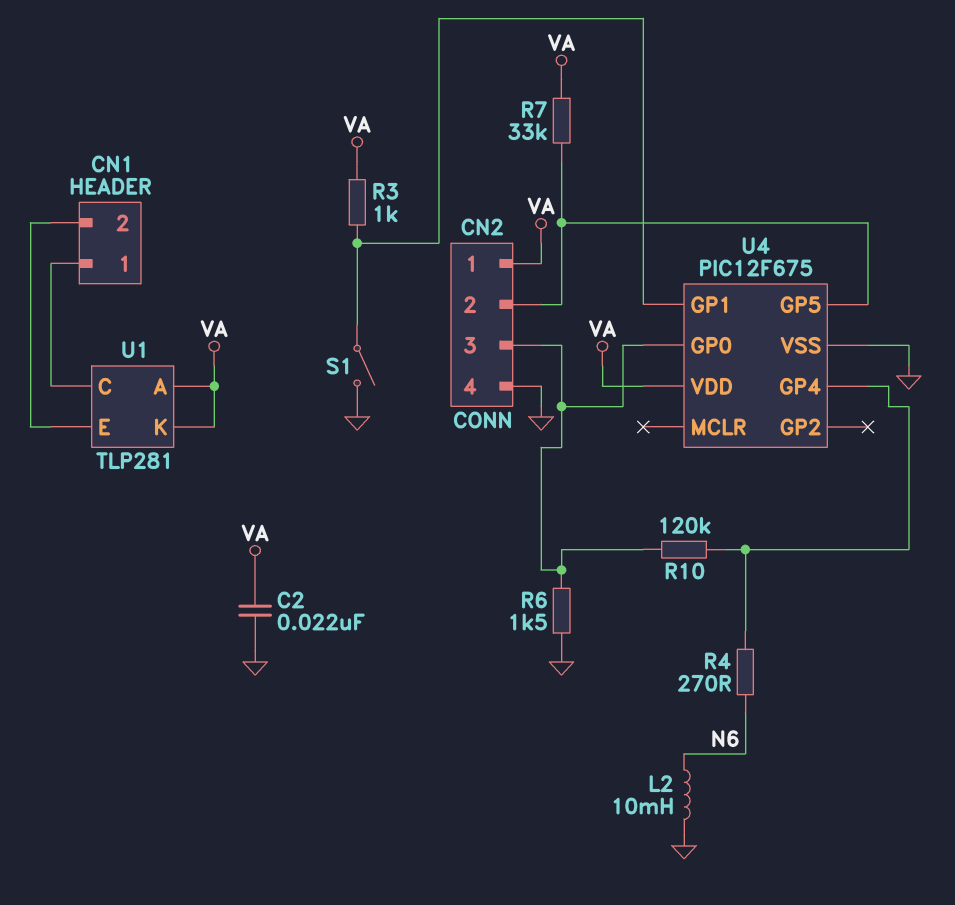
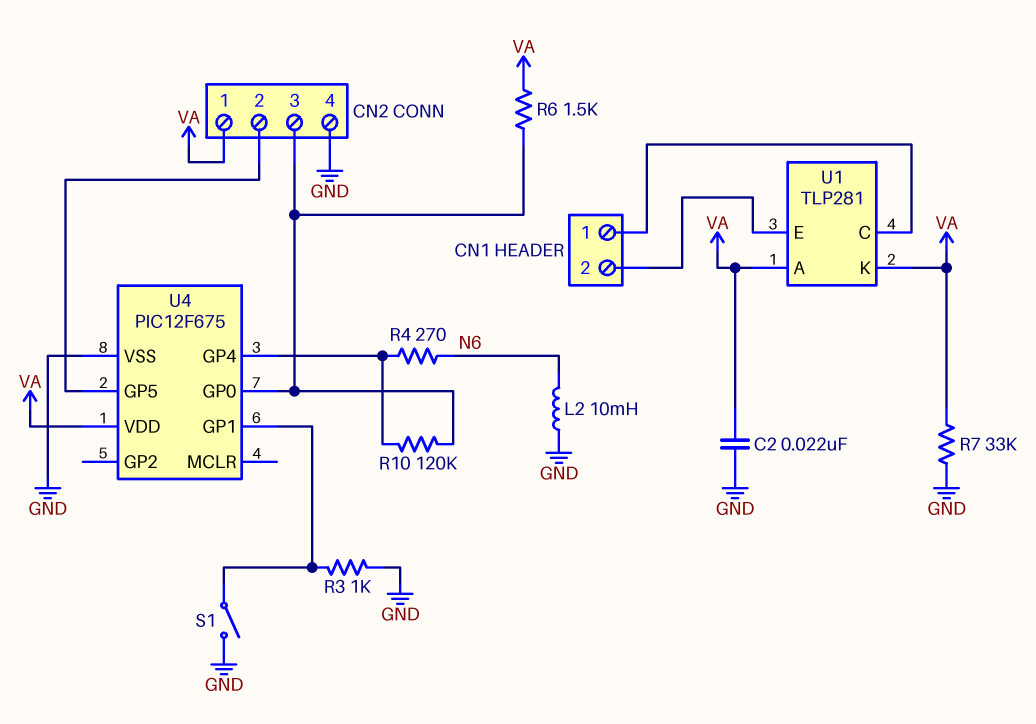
R3: 1k (U4/GP1, VA) -> 1k (GND, U4/GP1)
R6: 1.5k (CN2/3, GND) -> 1.5k (CN2/3, VA)
R7: 33k (CN2/2, VA) -> 33k (GND, VA)

